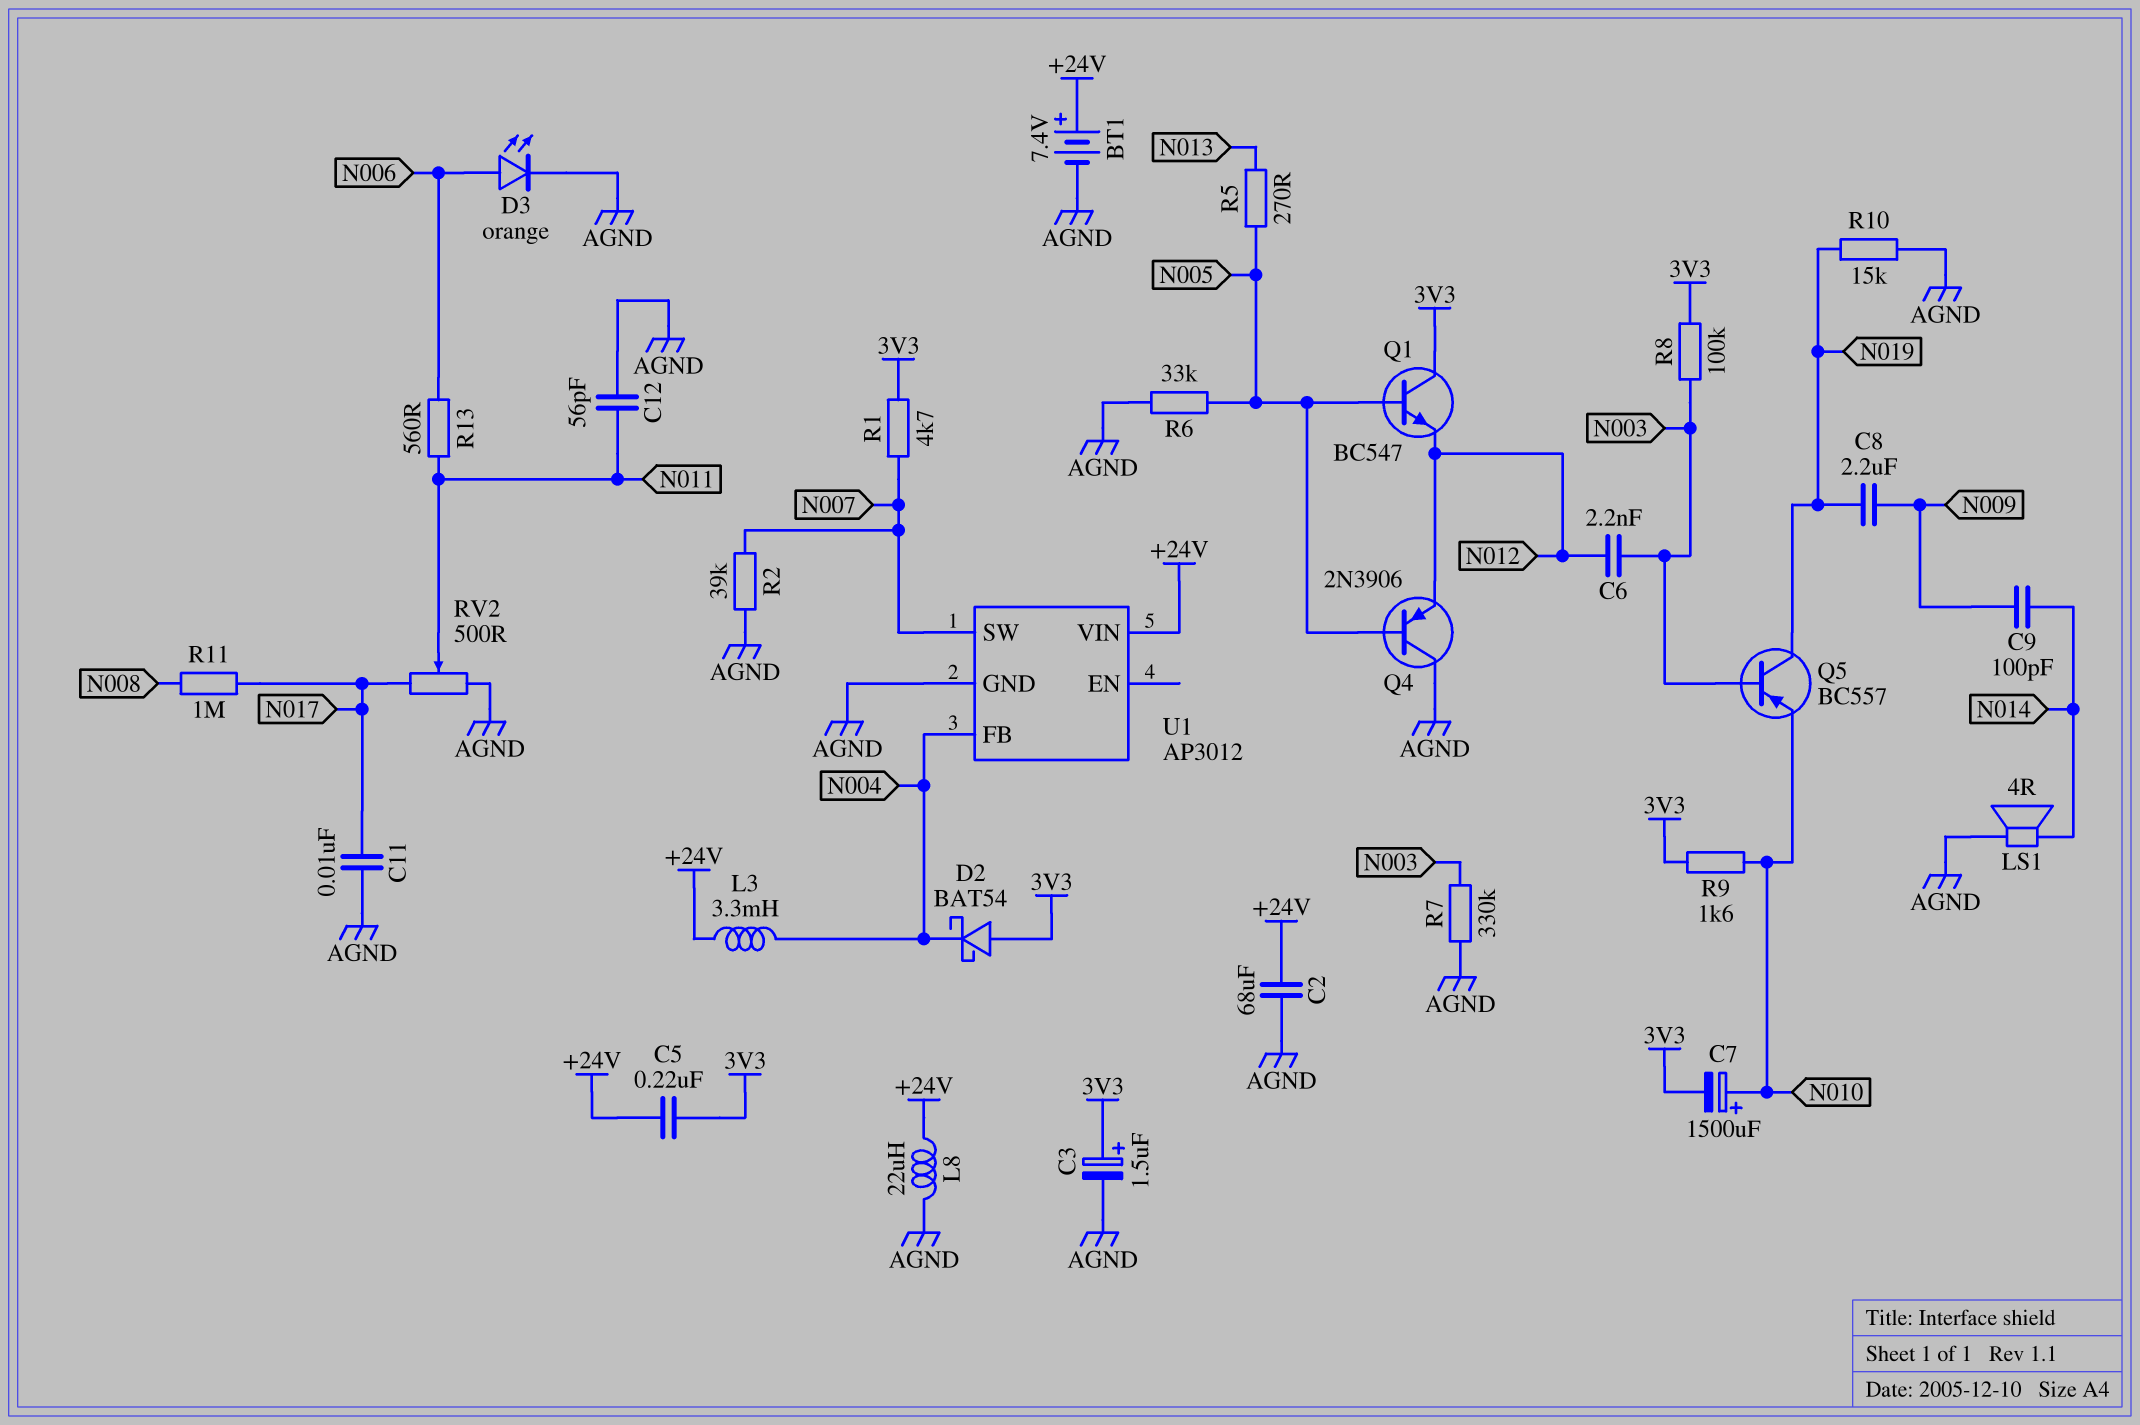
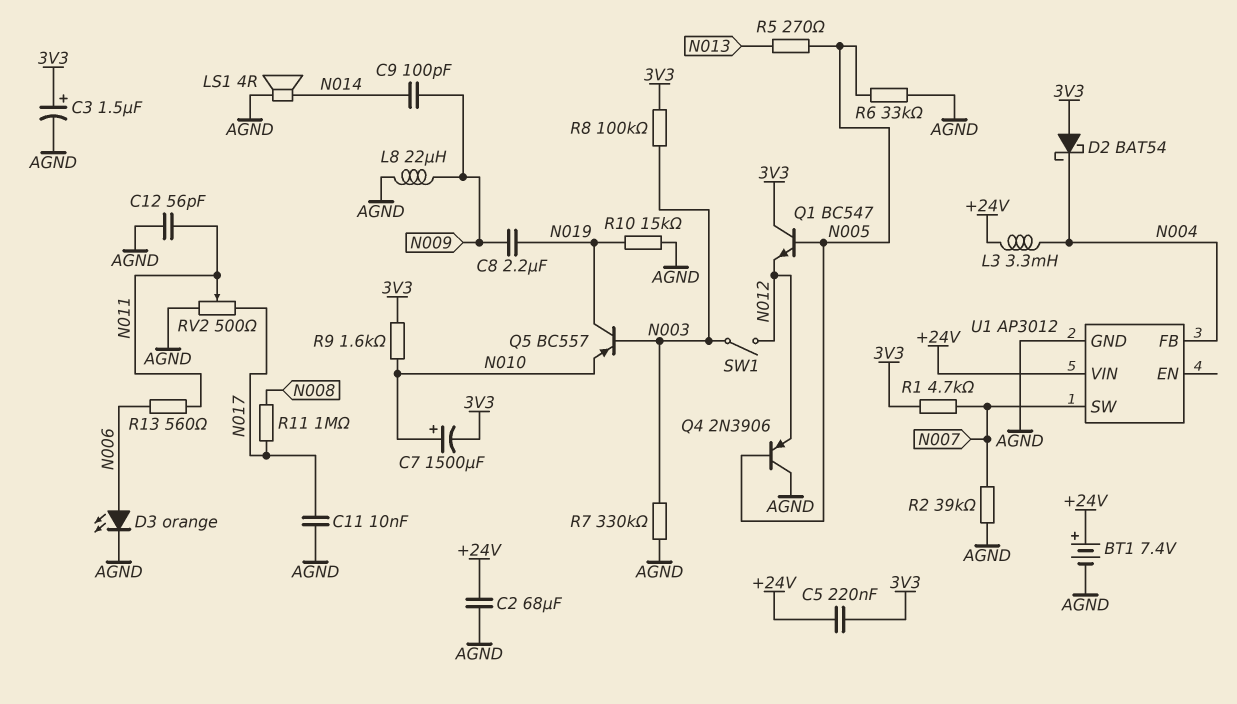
C6: 2.2nF (N003, N012) -> none
L8: 22uH (+24V, AGND) -> 22uH (AGND, N009)
SW1: none -> switch (N003, N012)

